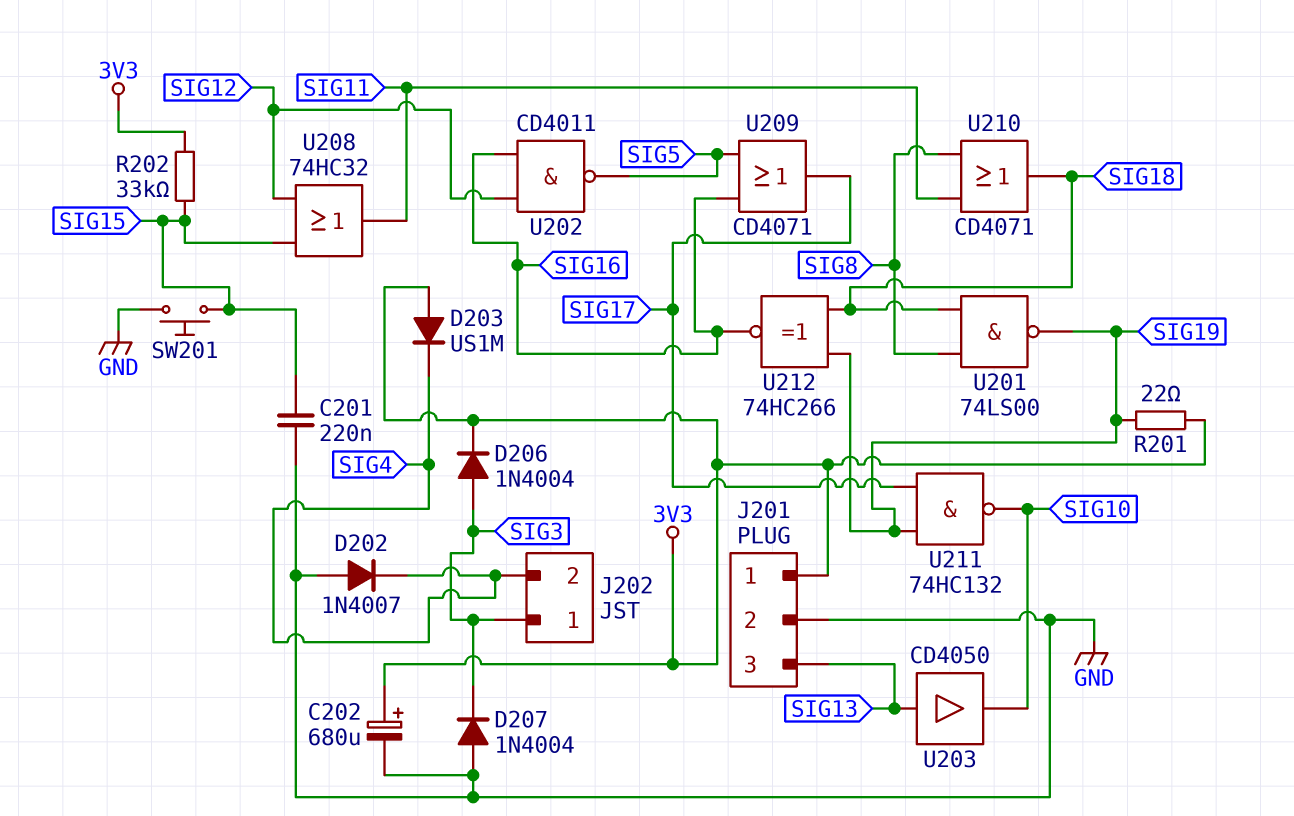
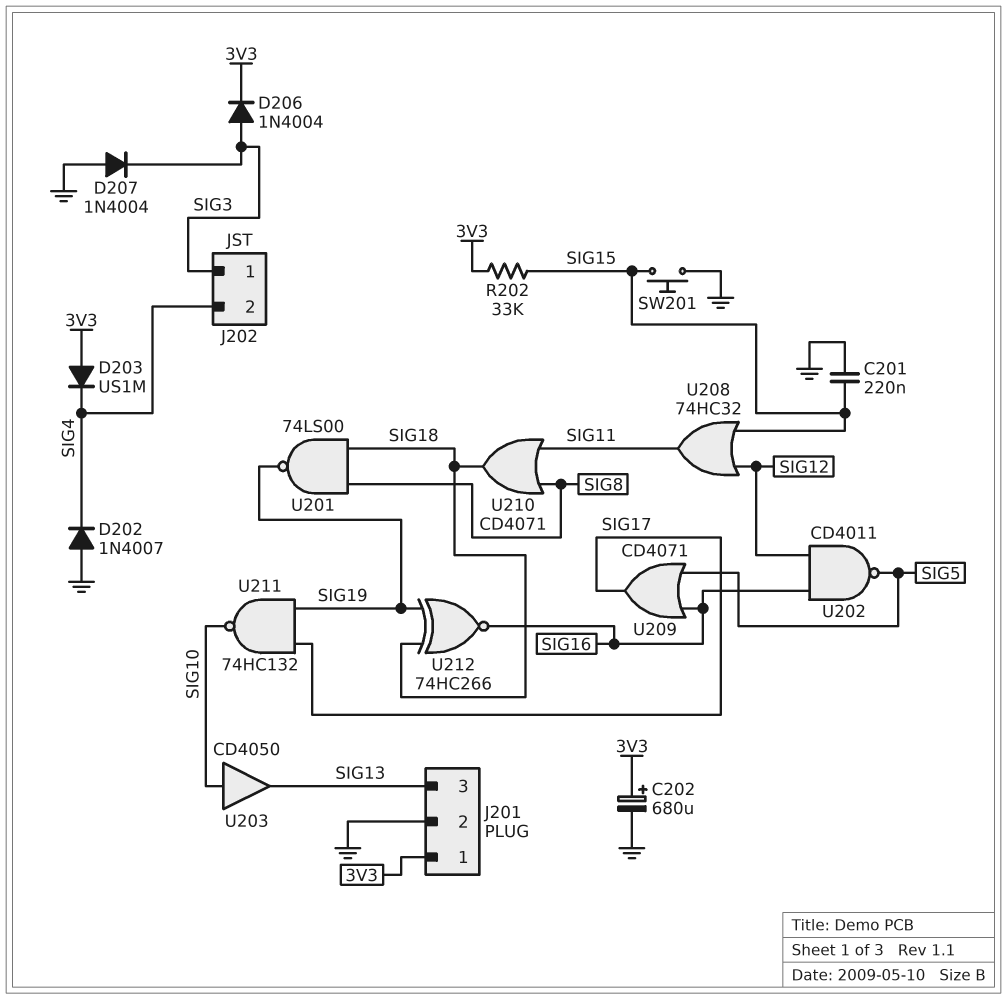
R201: 22 (3V3, SIG19) -> none
U203: buffer CD4050 (in SIG13, out SIG10) -> buffer CD4050 (in SIG10, out SIG13)

